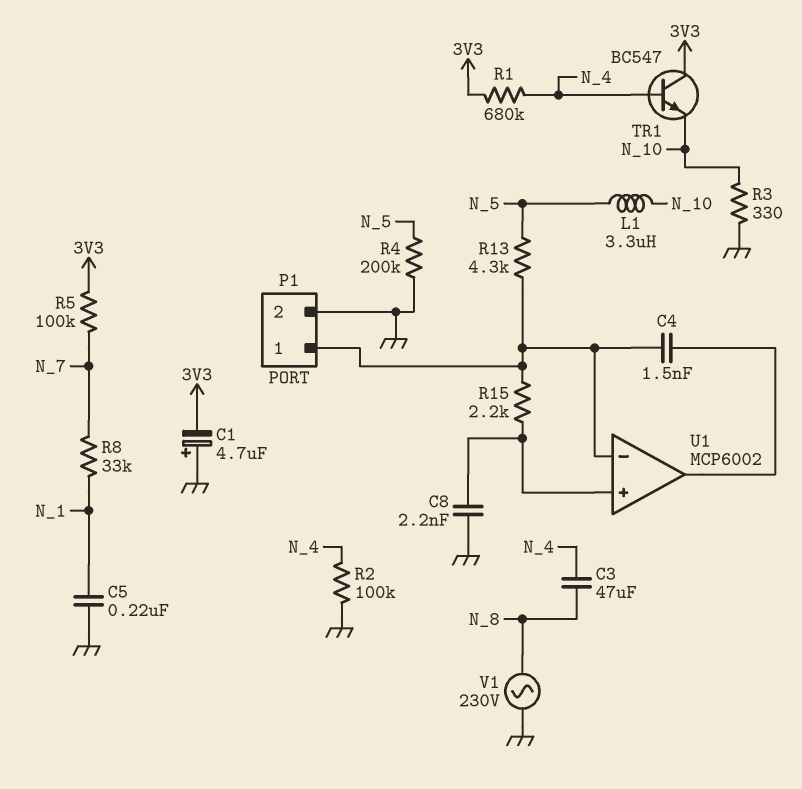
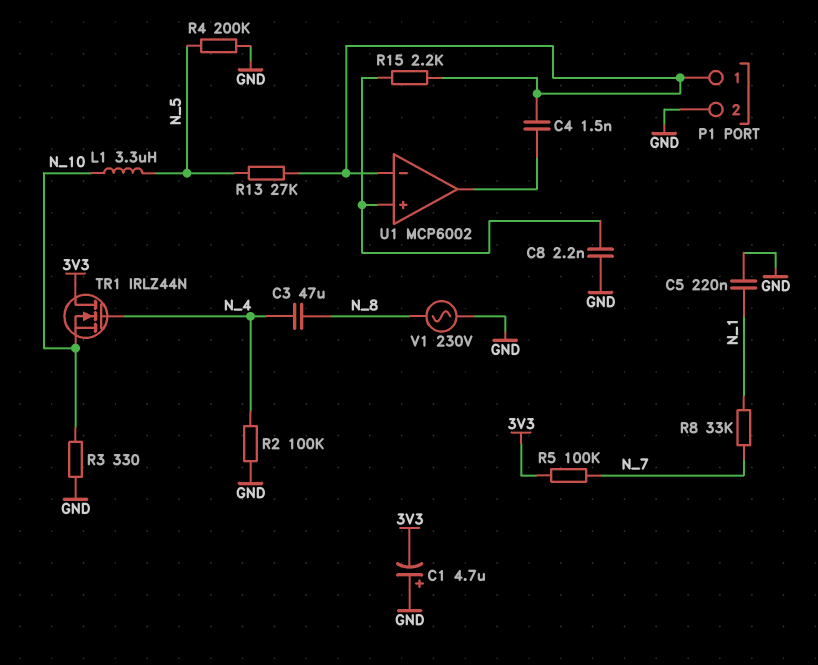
R1: 680k (3V3, N_4) -> none
R13: 4.3k (N_5, P1/1) -> 27k (N_5, P1/1)
TR1: NPN BC547 (B N_4, C 3V3, E N_10) -> NMOS IRLZ44N (G N_4, D 3V3, S N_10)

